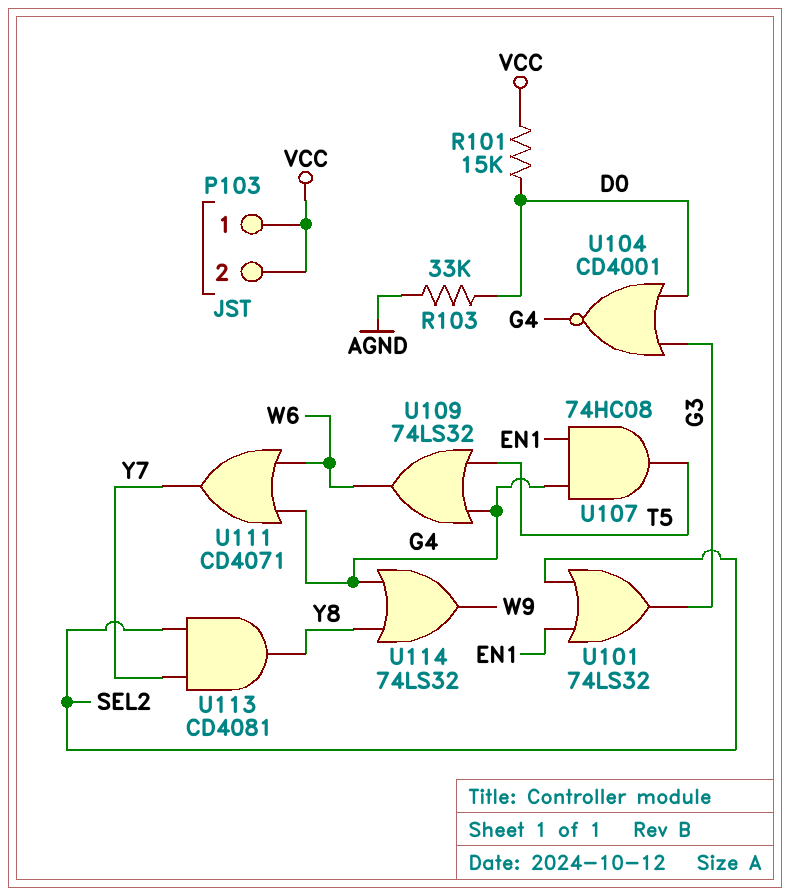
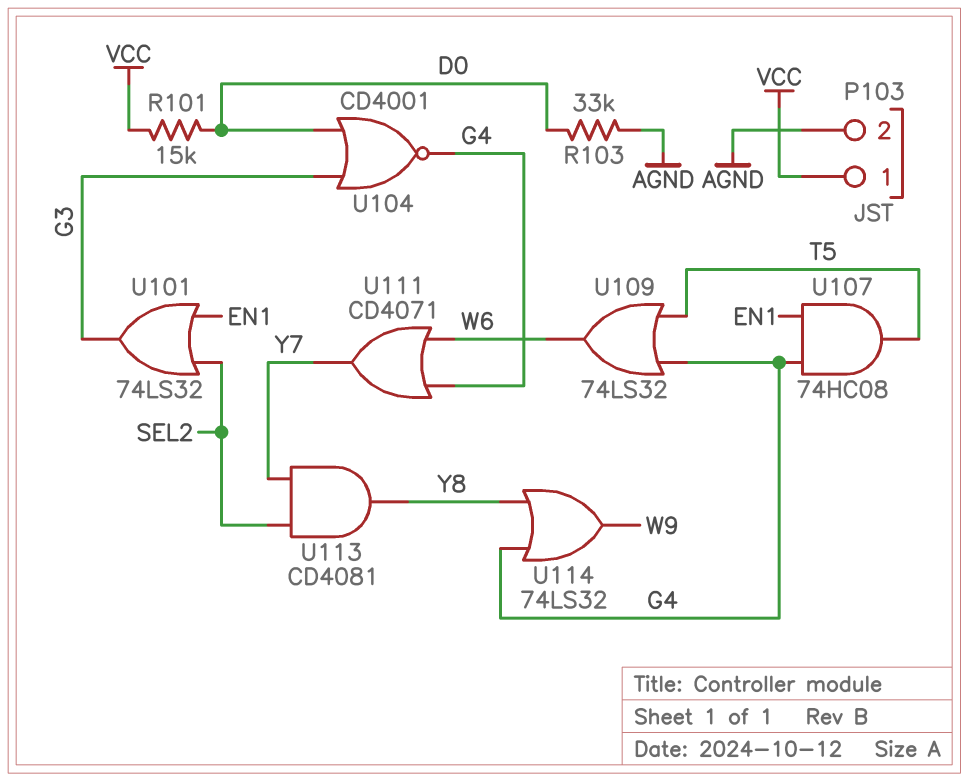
P103 pin 2: VCC -> AGND

